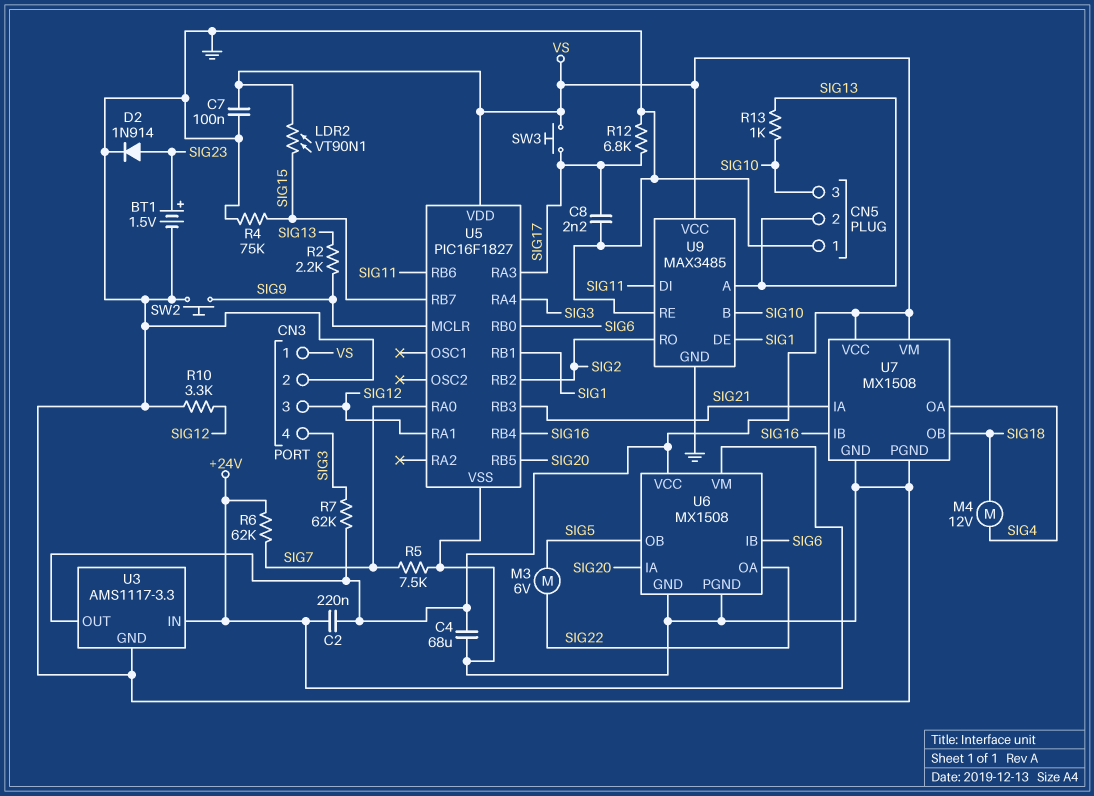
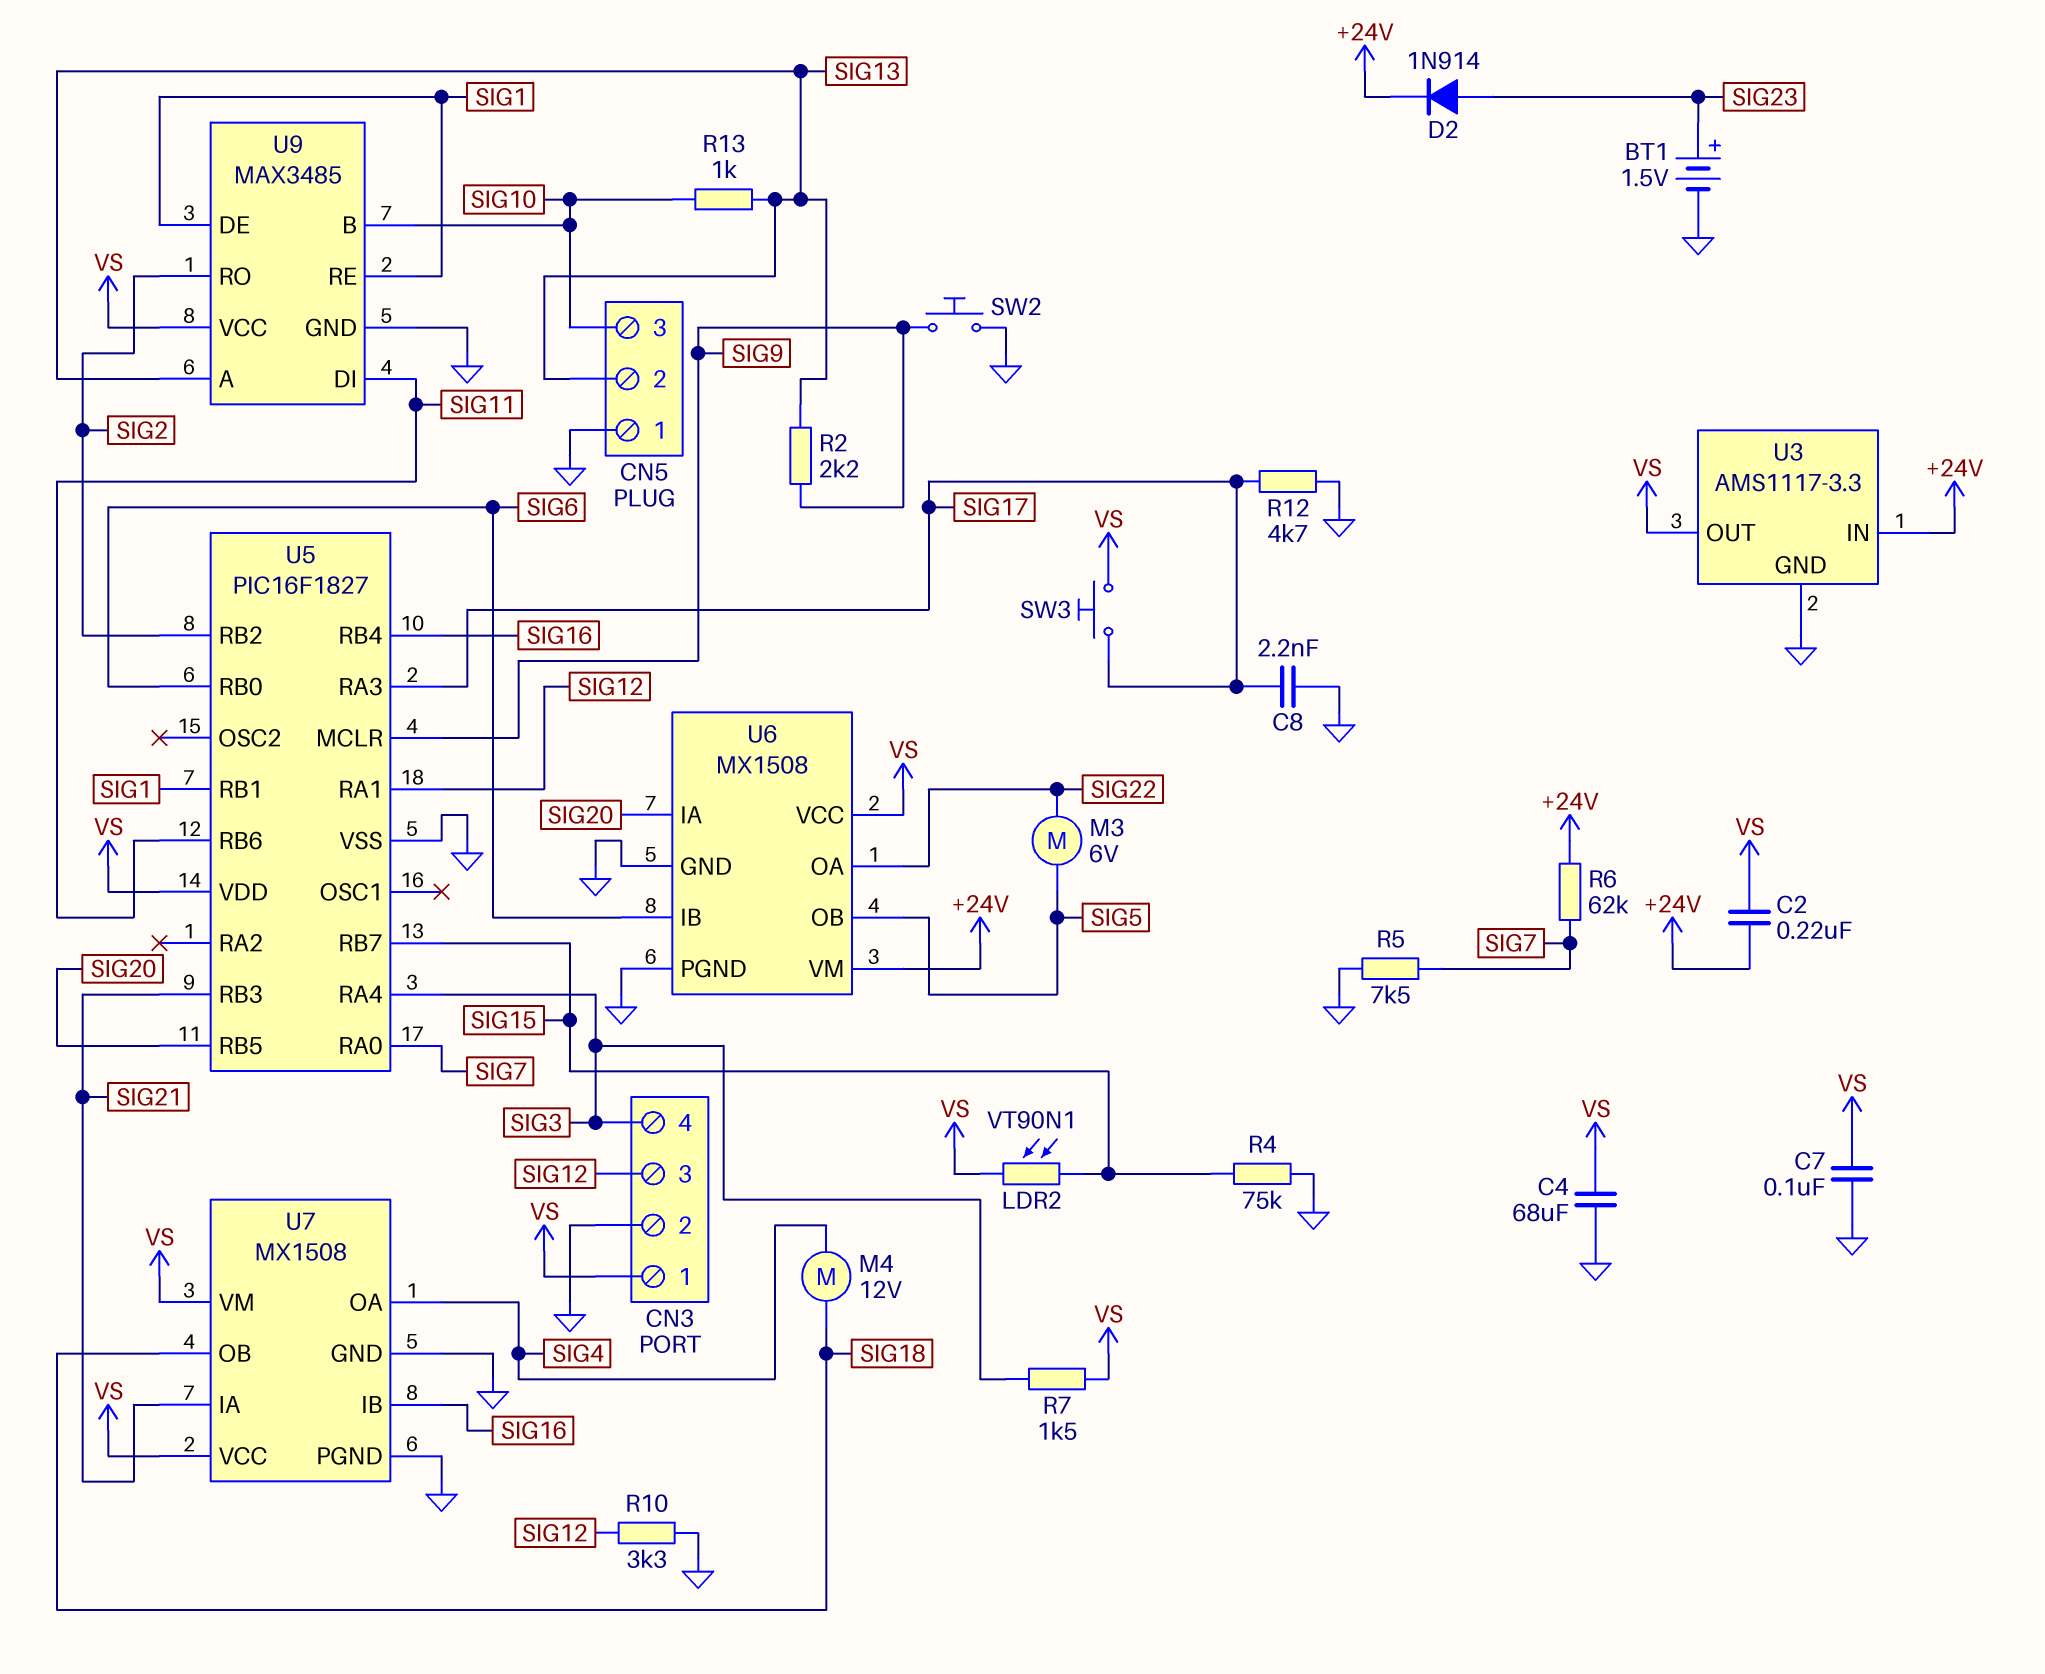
D2: diode 1N914 (A SIG23, K GND) -> diode 1N914 (A SIG23, K +24V)
R7: 62k (SIG3, VS) -> 1.5k (SIG3, VS)
R12: 6.8k (GND, SIG17) -> 4.7k (GND, SIG17)
U9 pin RE: GND -> SIG1

